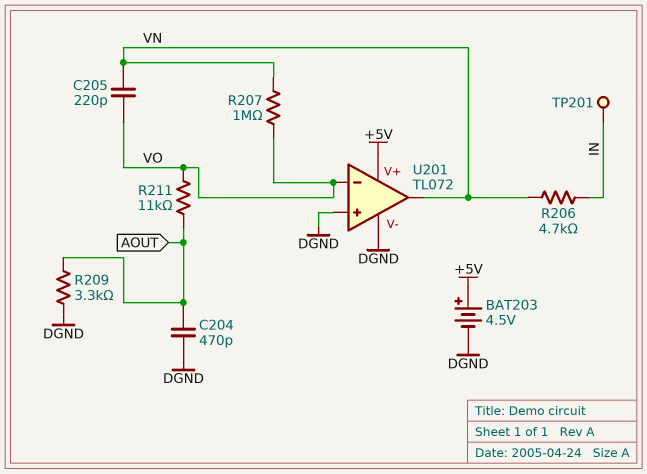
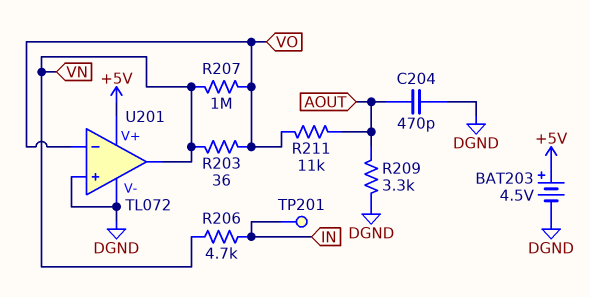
C205: 220pF (VN, VO) -> none
R203: none -> 36 (VN, VO)

